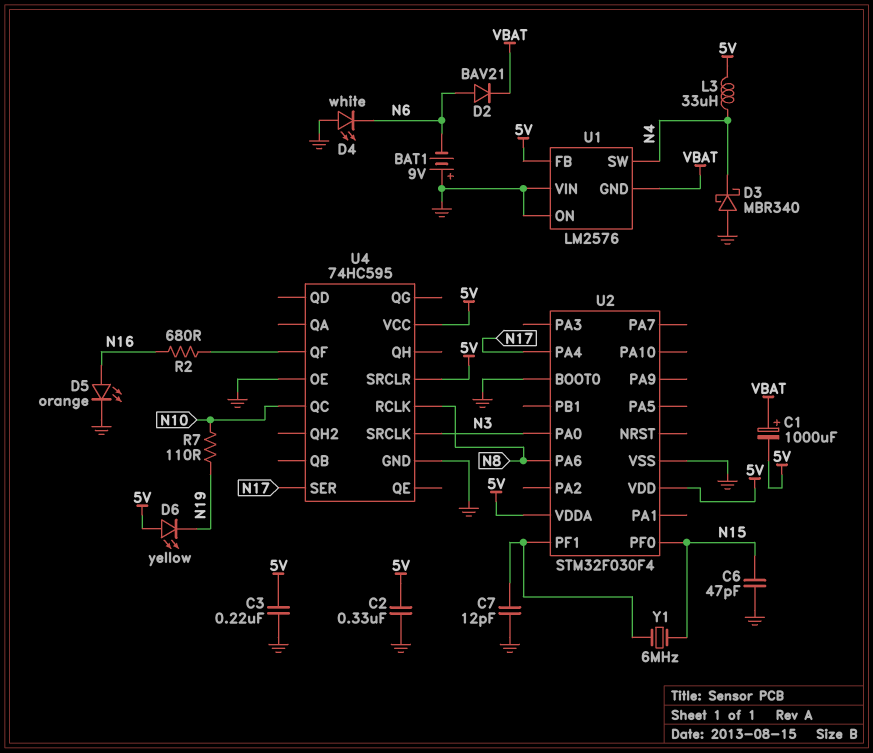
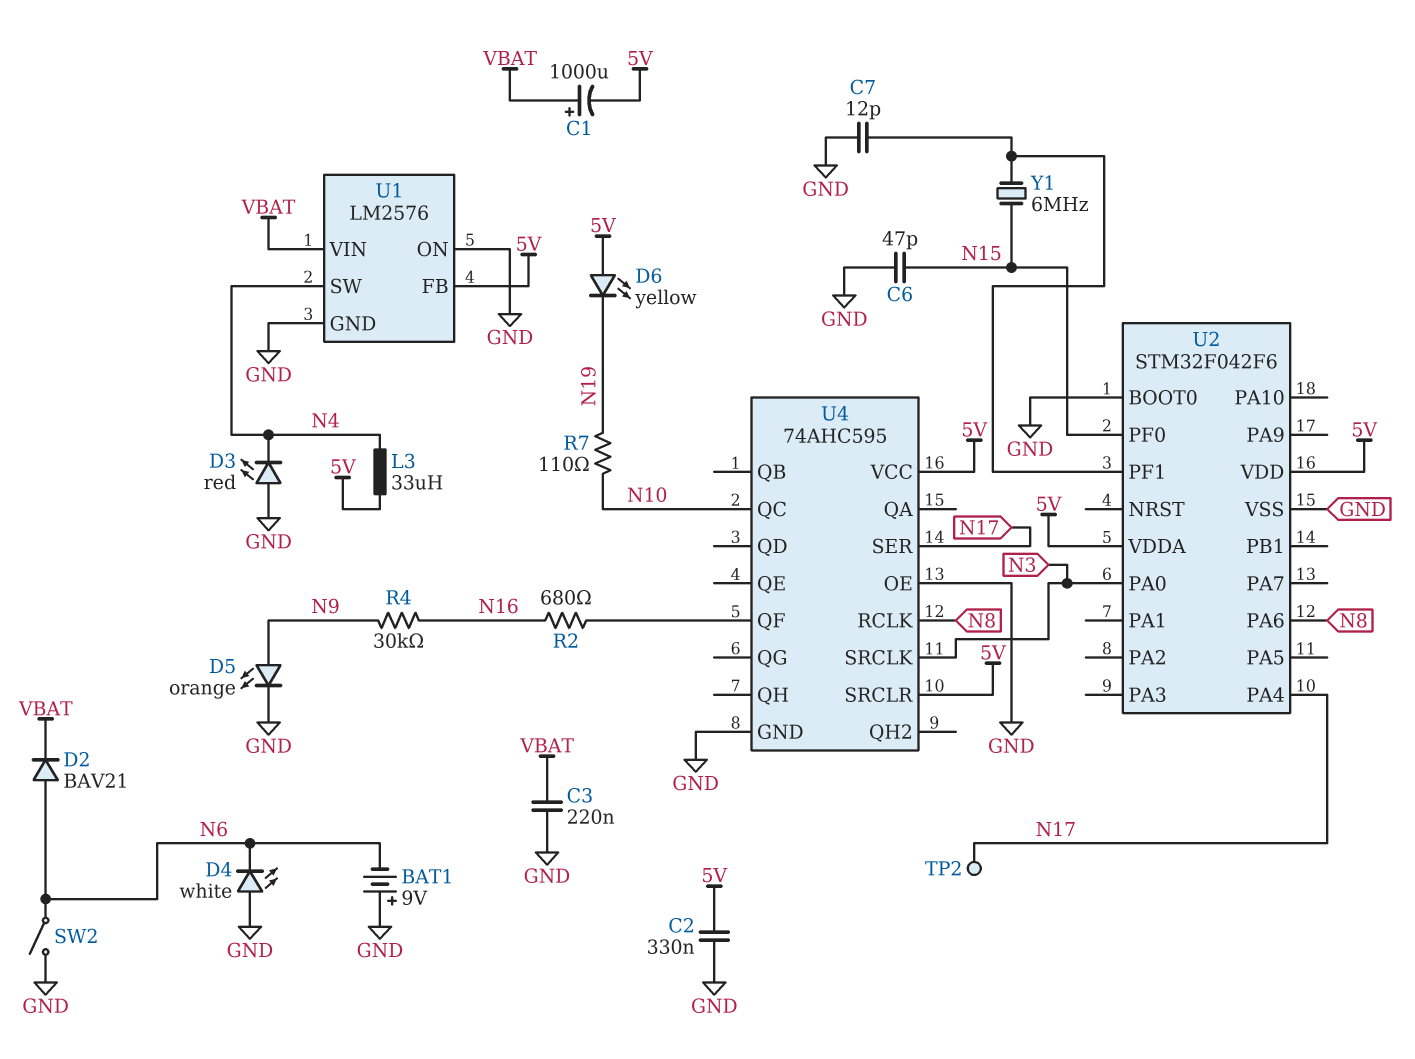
C3: 220nF (5V, GND) -> 220nF (GND, VBAT)
D3: schottky MBR340 (A GND, K N4) -> LED red (A GND, K N4)
D5: LED orange (A N16, K GND) -> LED orange (A N9, K GND)
R4: none -> 30k (N9, N16)
SW2: none -> switch (GND, N6)
TP2: none -> test point (N17)
U1 pin GND: VBAT -> GND
U1 pin VIN: GND -> VBAT
U2: STM32F030F4 -> STM32F042F6
U4: 74HC595 -> 74AHC595

